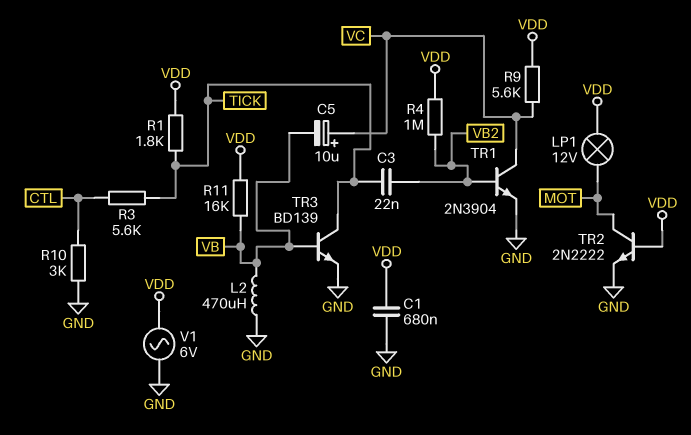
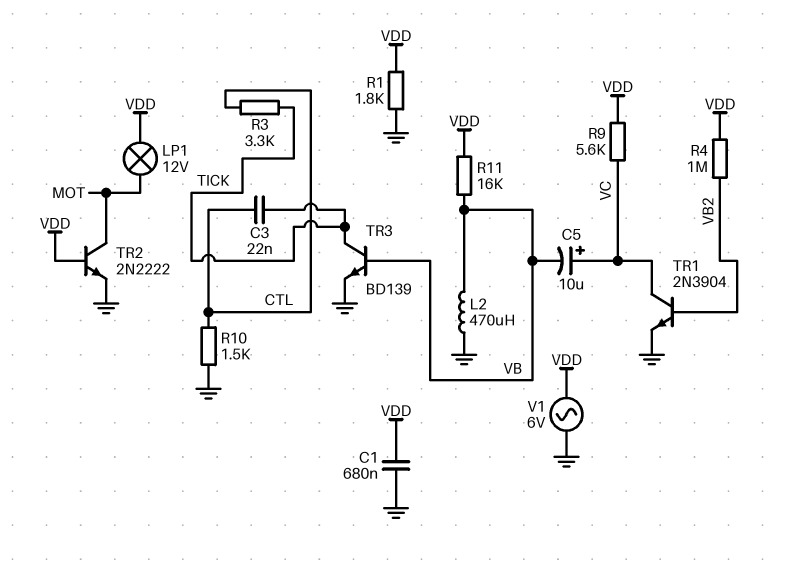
C3: 22nF (TICK, VB2) -> 22nF (CTL, TICK)
R1: 1.8k (TICK, VDD) -> 1.8k (GND, VDD)
R3: 5.6k (CTL, TICK) -> 3.3k (CTL, TICK)
R10: 3k (CTL, GND) -> 1.5k (CTL, GND)

